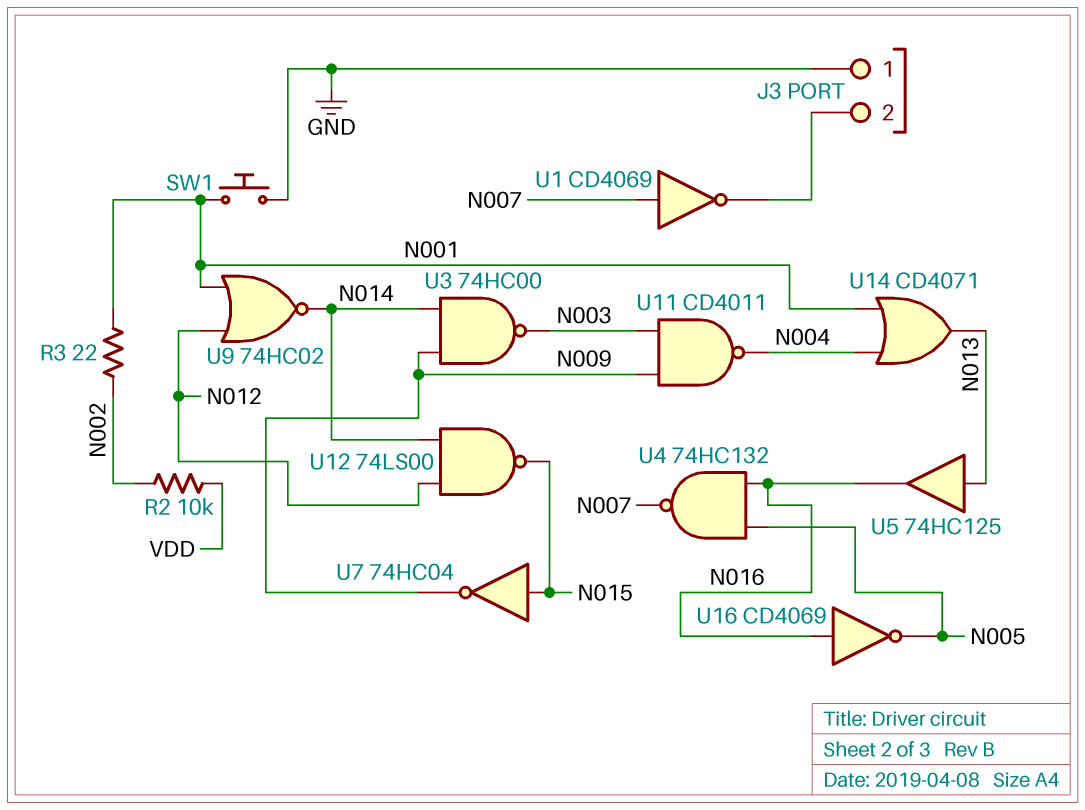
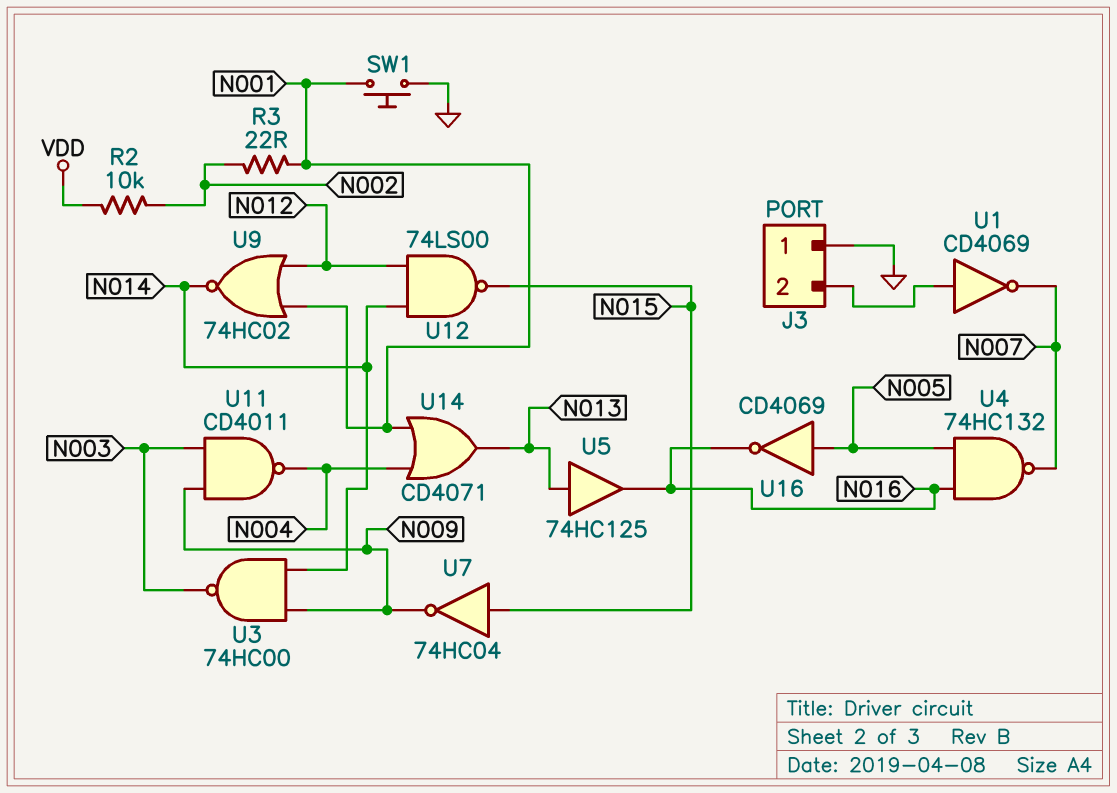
U1: NOT CD4069 (in N007, out J3/2) -> NOT CD4069 (in J3/2, out N007)
U16: NOT CD4069 (in N016, out N005) -> NOT CD4069 (in N005, out N016)

